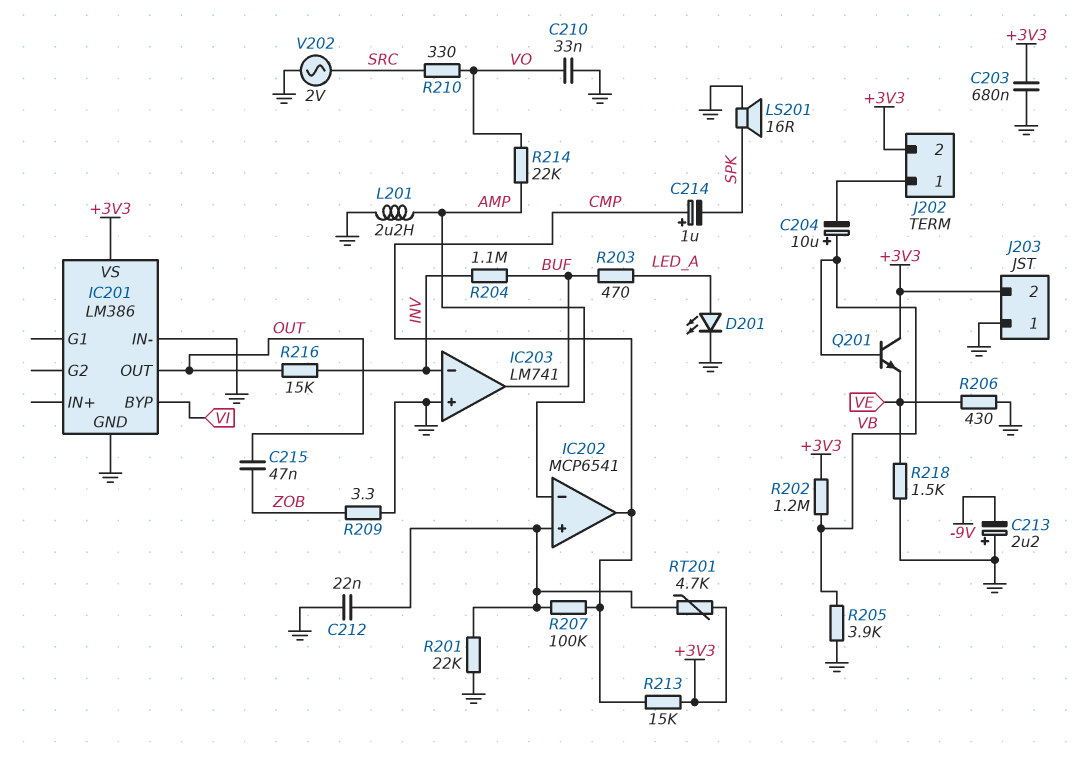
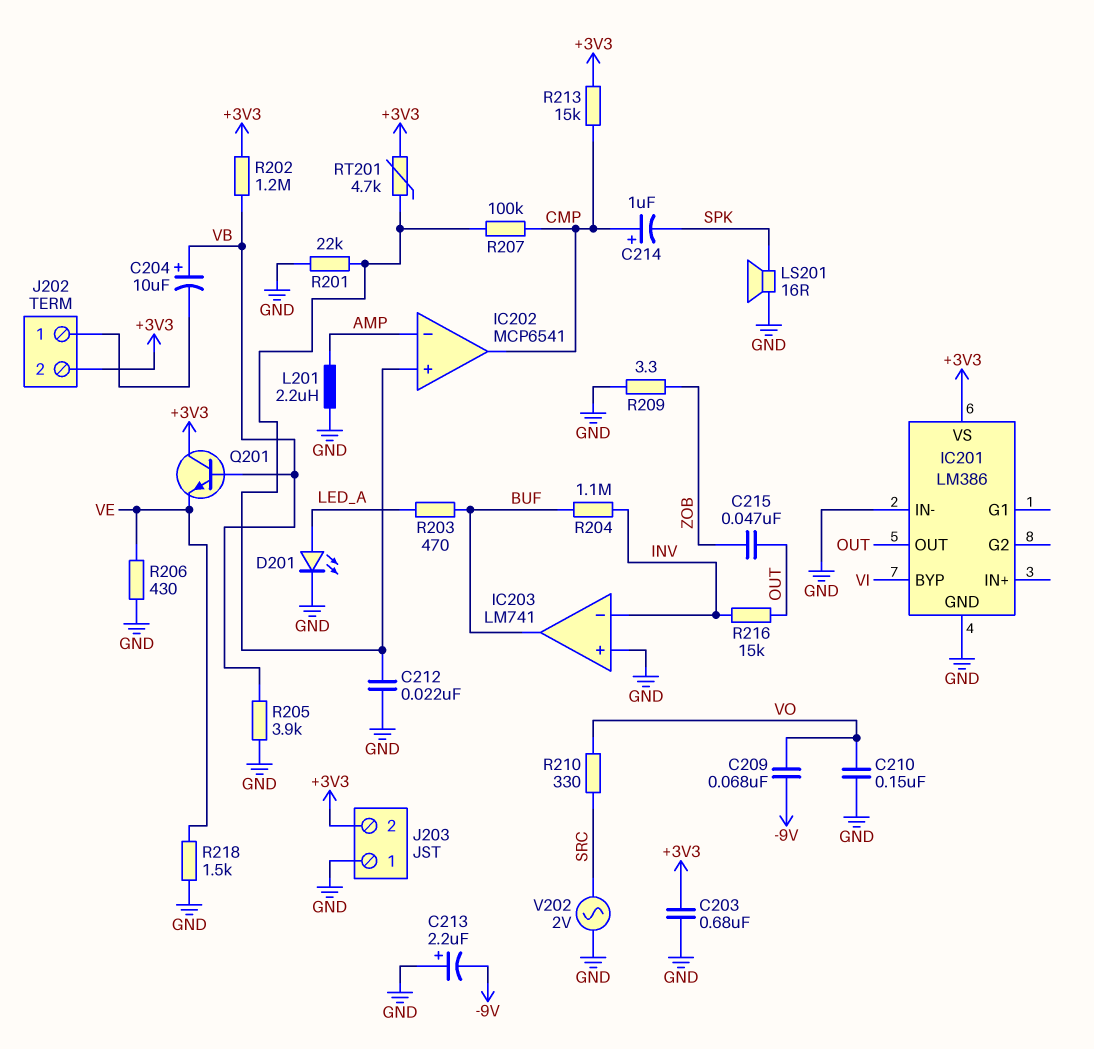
C209: none -> 68nF (-9V, VO)
C210: 33nF (GND, VO) -> 150nF (GND, VO)
R214: 22k (AMP, VO) -> none

